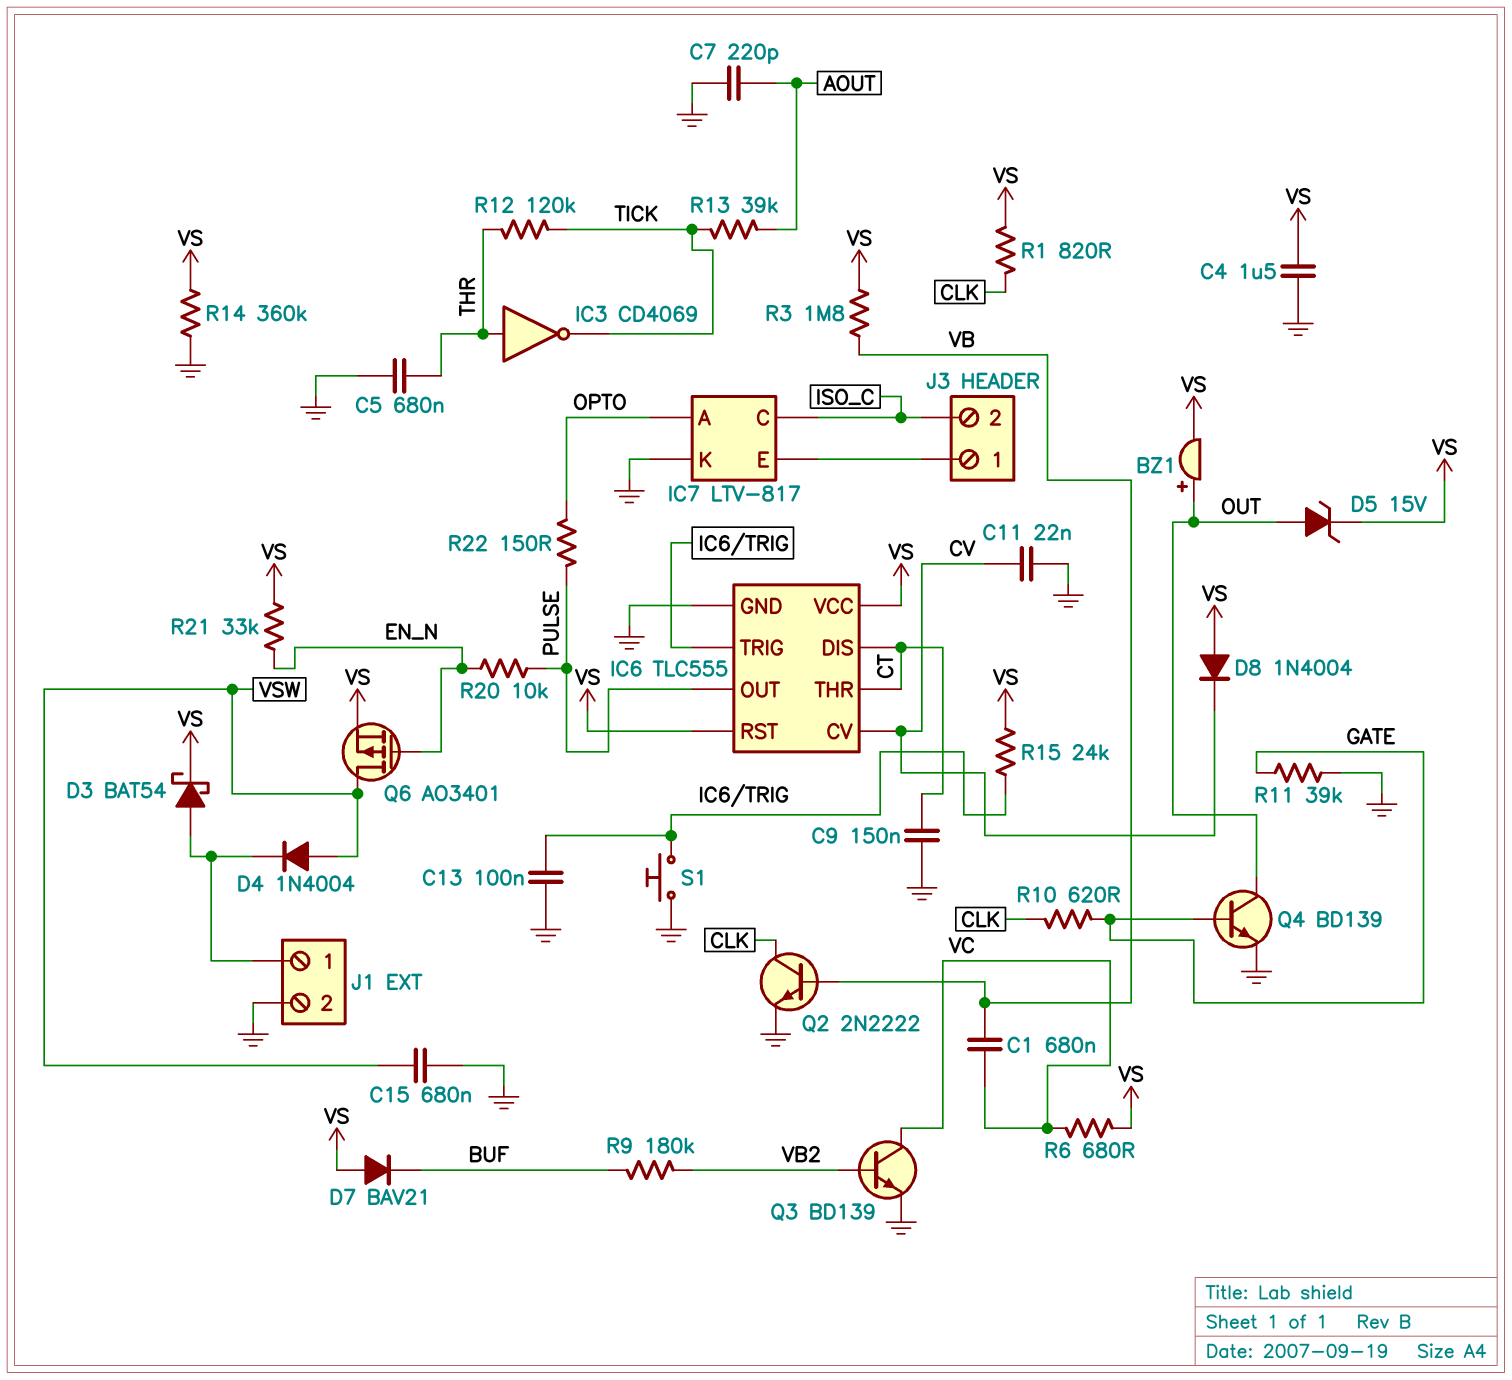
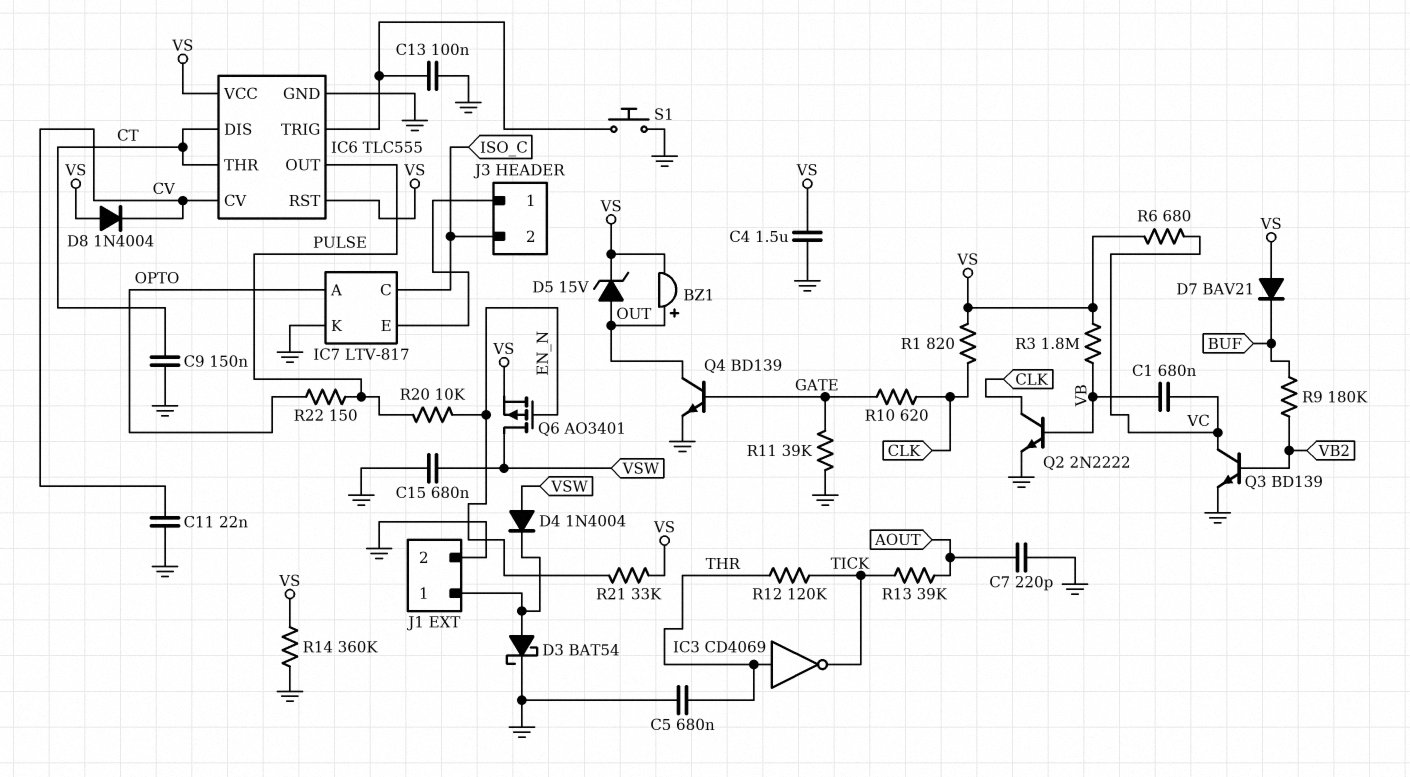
D3: schottky BAT54 (A J1/1, K VS) -> schottky BAT54 (A J1/1, K GND)
R15: 24k (IC6/TRIG, VS) -> none

